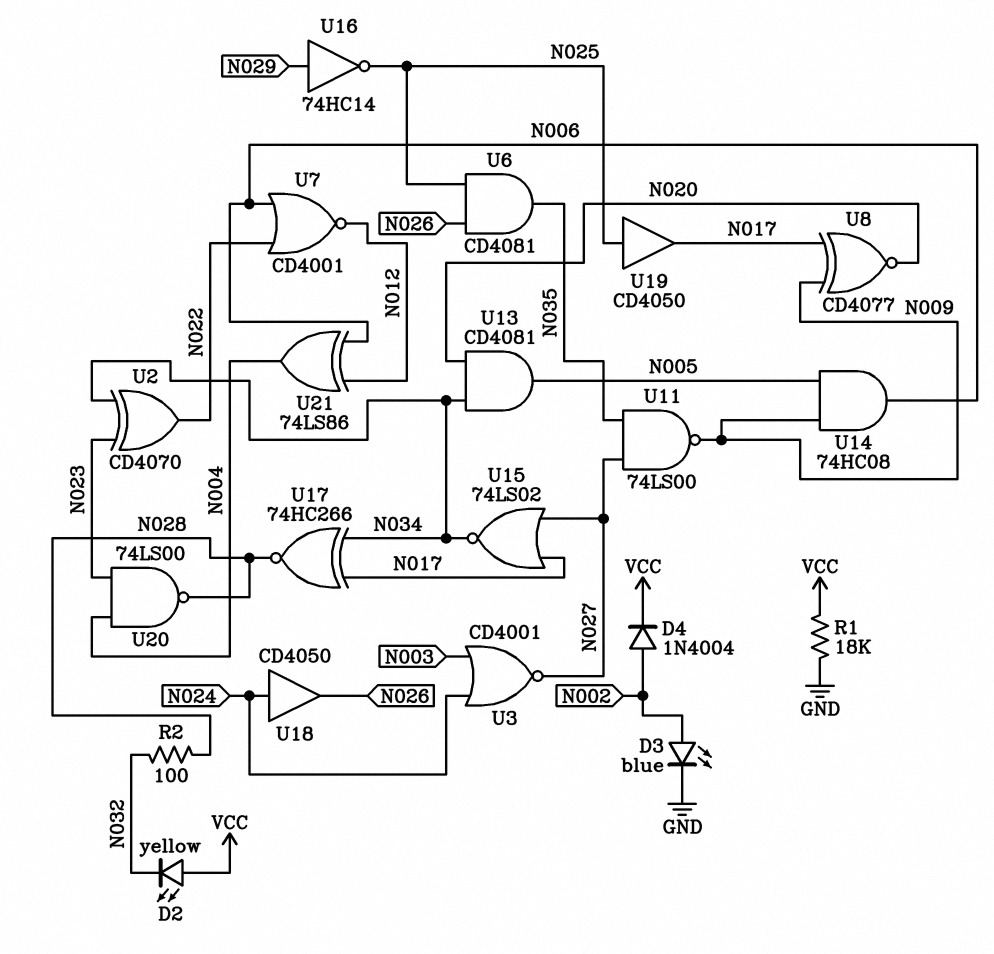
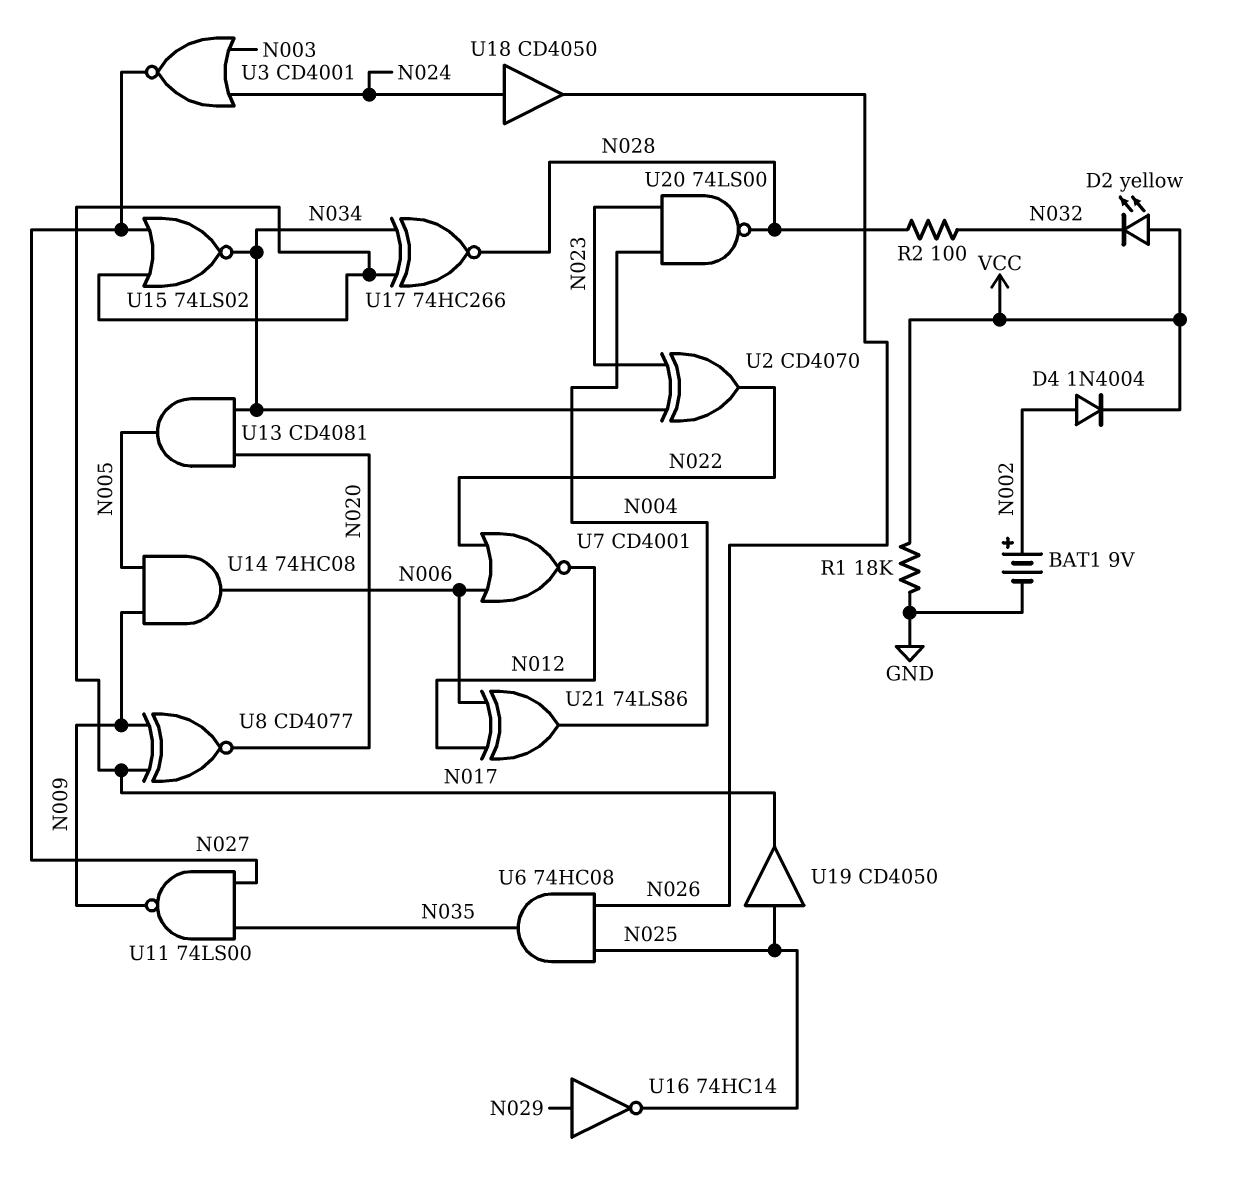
BAT1: none -> 9V (plus N002, minus GND)
D3: LED blue (A N002, K GND) -> none
U6: AND CD4081 (in N025, in N026, out N035) -> AND 74HC08 (in N025, in N026, out N035)

